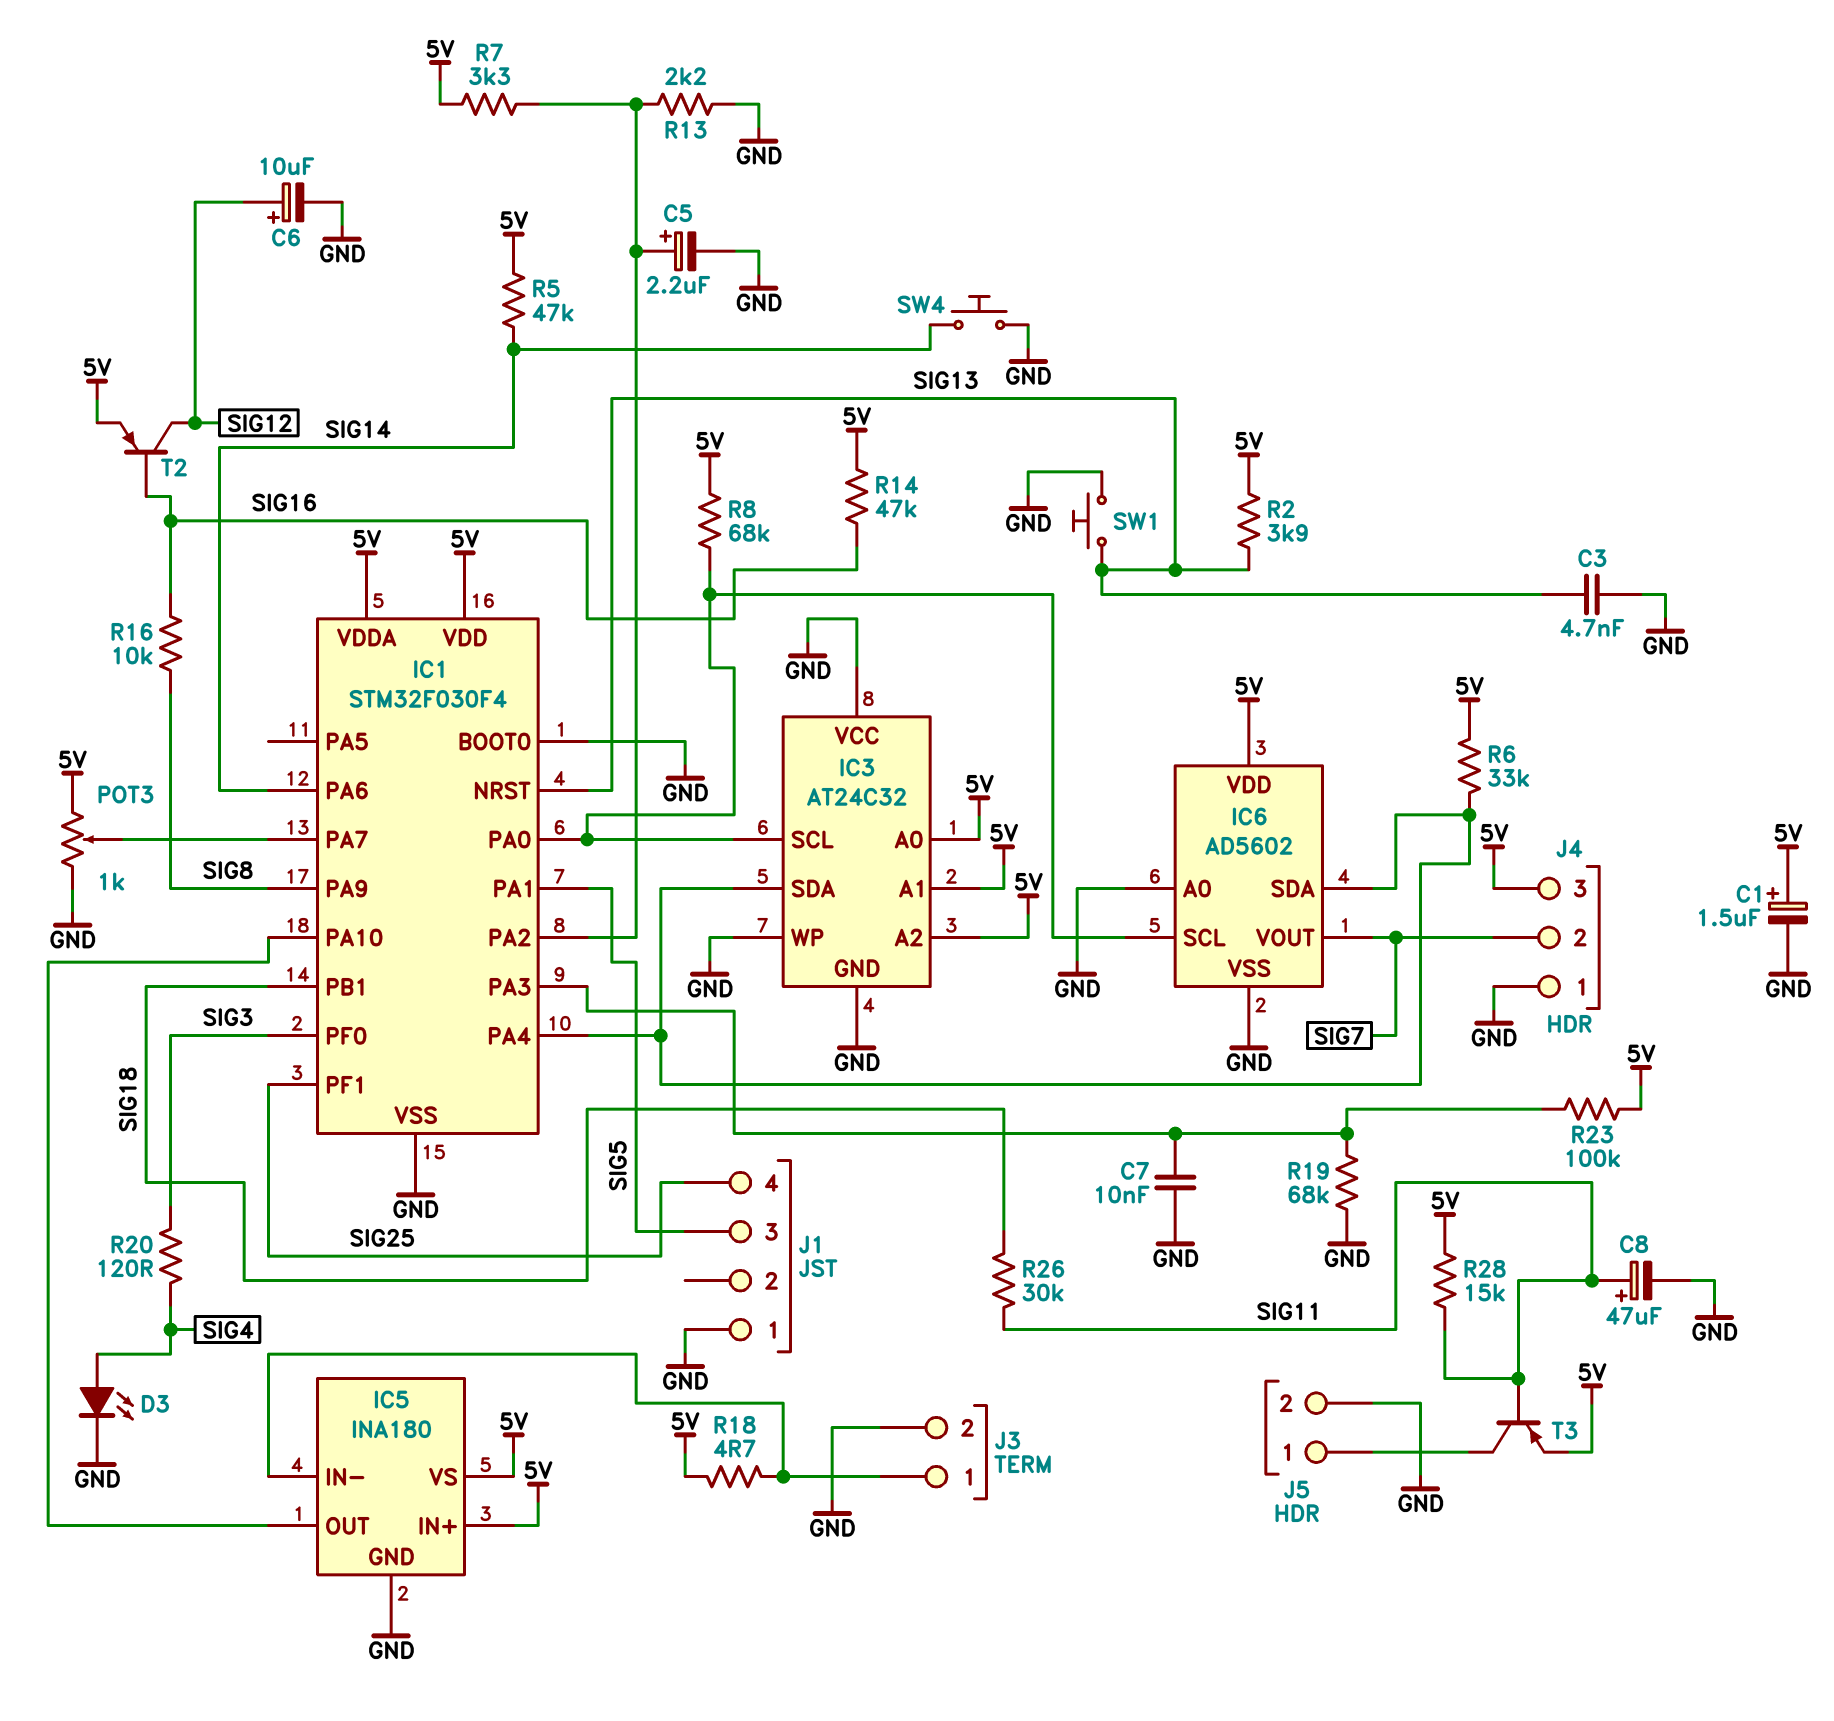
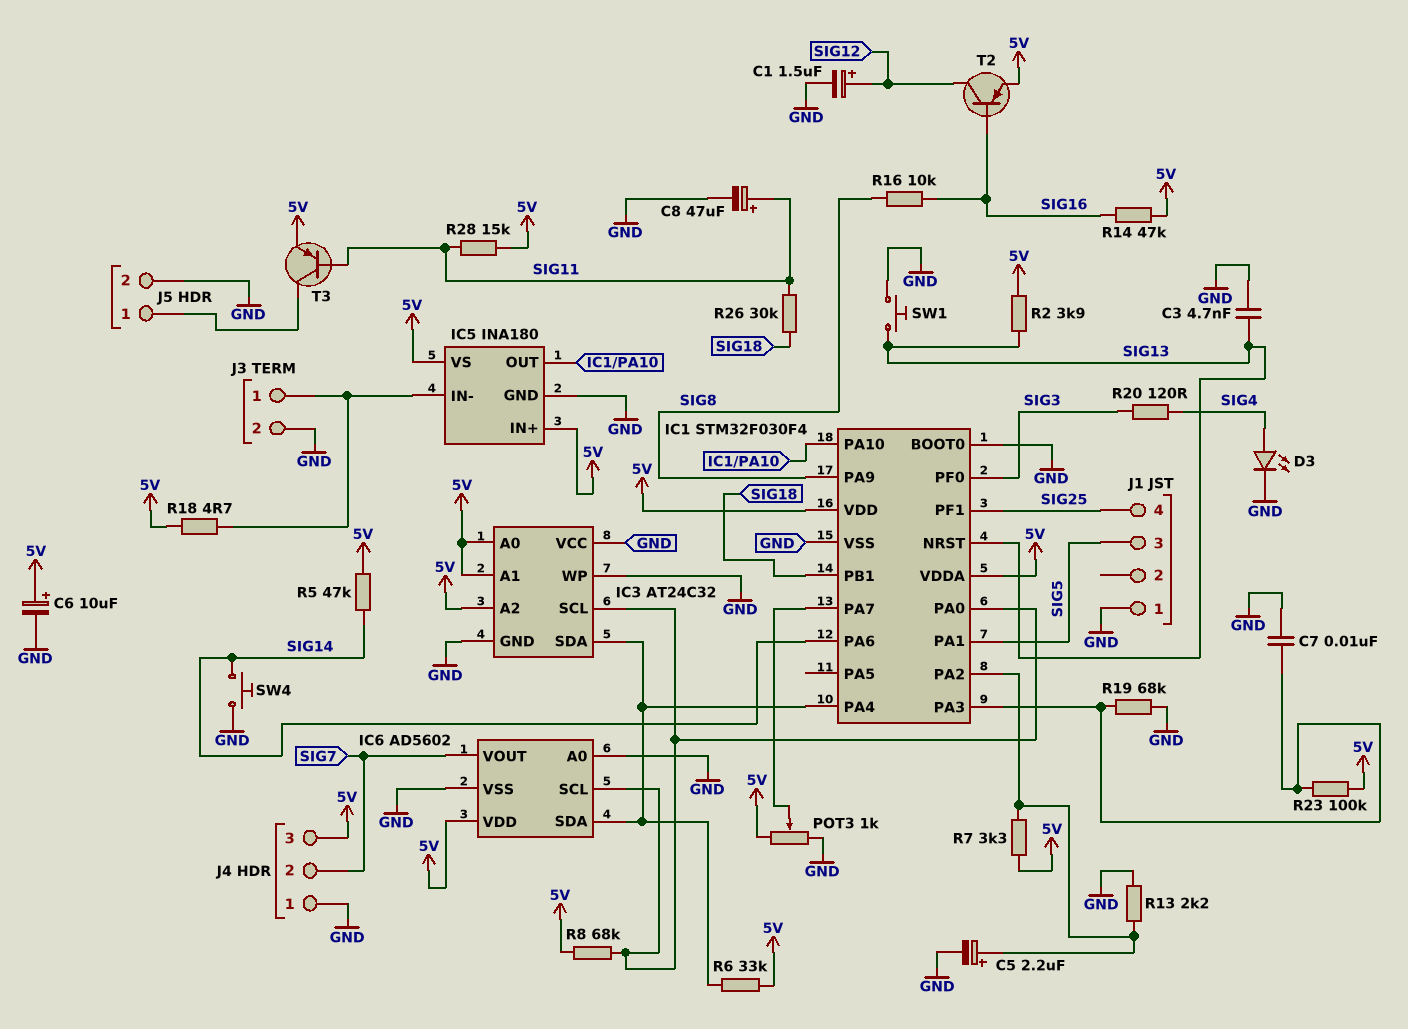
C1: 1.5uF (plus 5V, minus GND) -> 1.5uF (plus SIG12, minus GND)
C6: 10uF (plus SIG12, minus GND) -> 10uF (plus 5V, minus GND)

